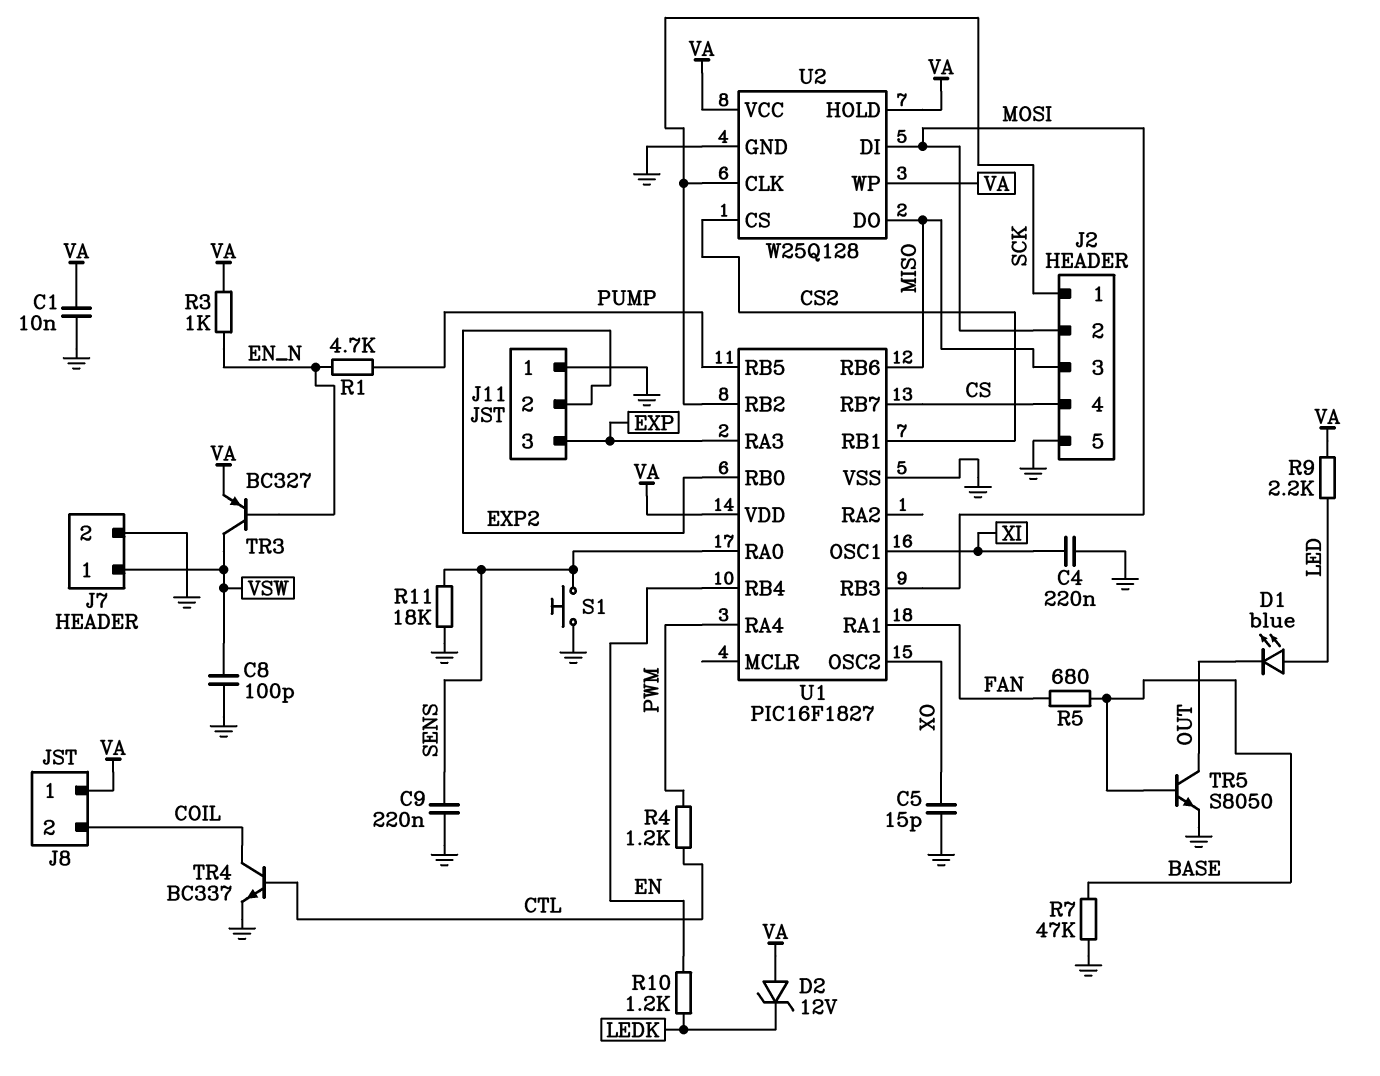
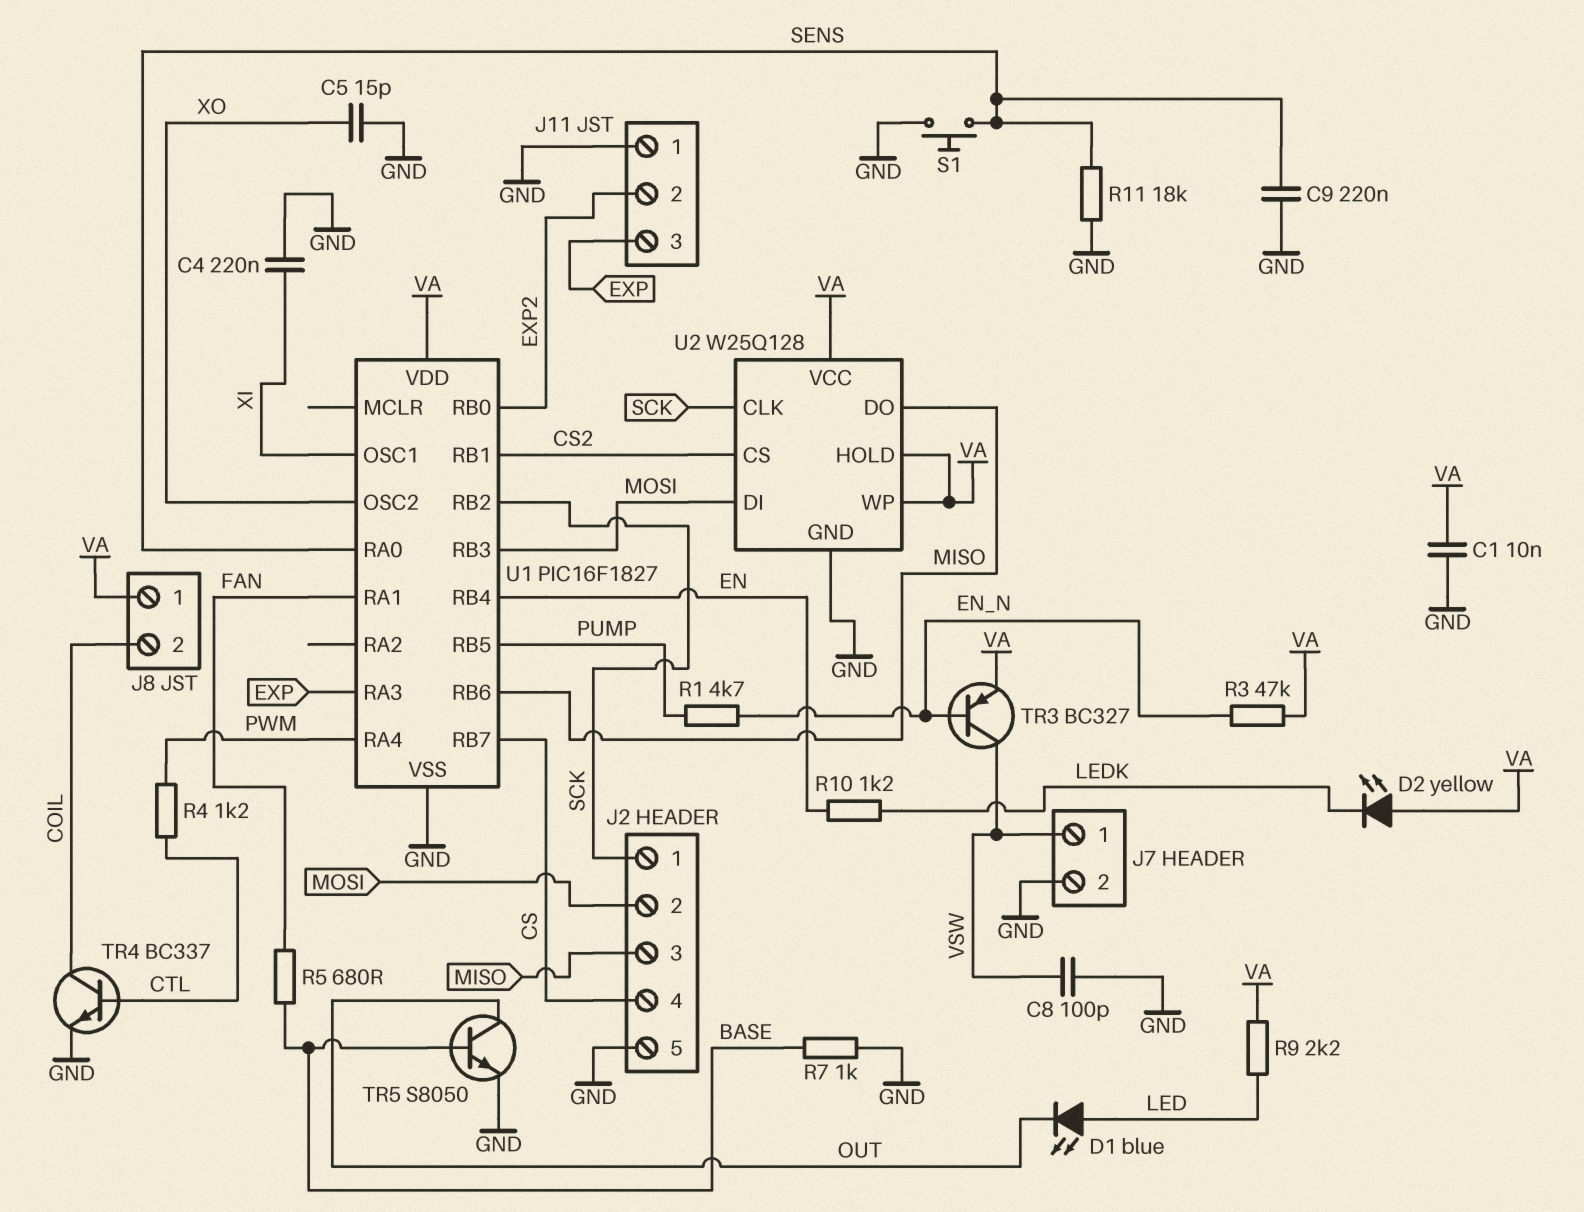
D2: zener 12V (A VA, K LEDK) -> LED yellow (A VA, K LEDK)
R3: 1k (EN_N, VA) -> 47k (EN_N, VA)
R7: 47k (BASE, GND) -> 1k (BASE, GND)

